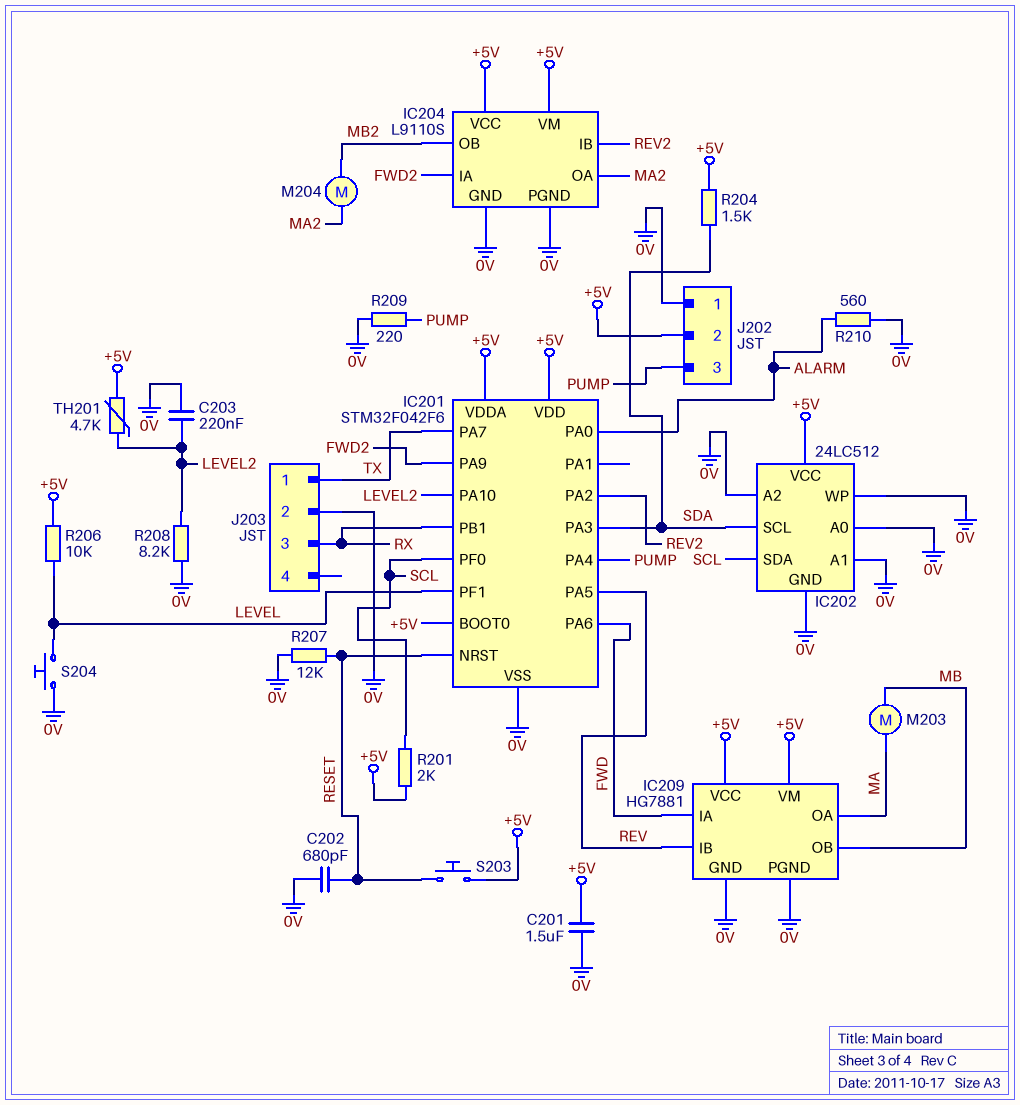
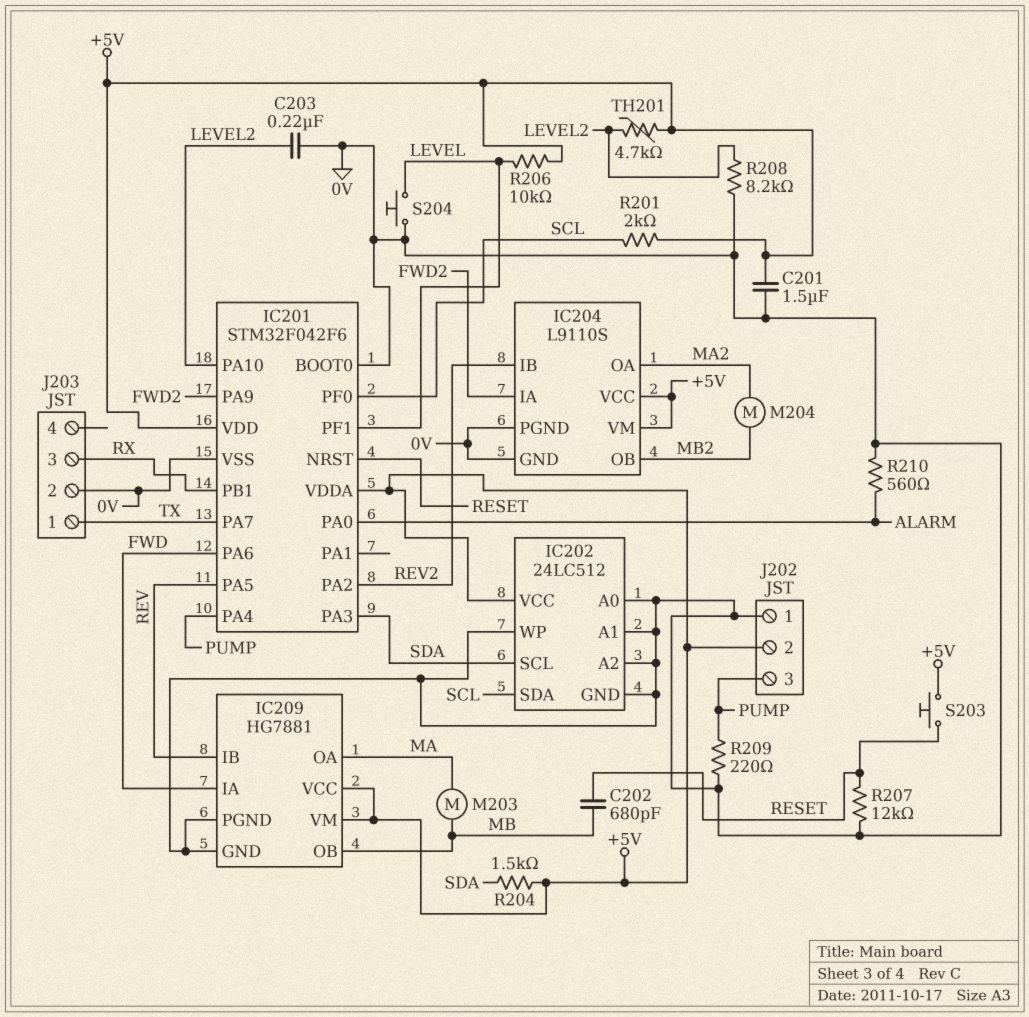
C202: 680pF (0V, RESET) -> 680pF (MB, RESET)
IC201 pin BOOT0: +5V -> 0V

